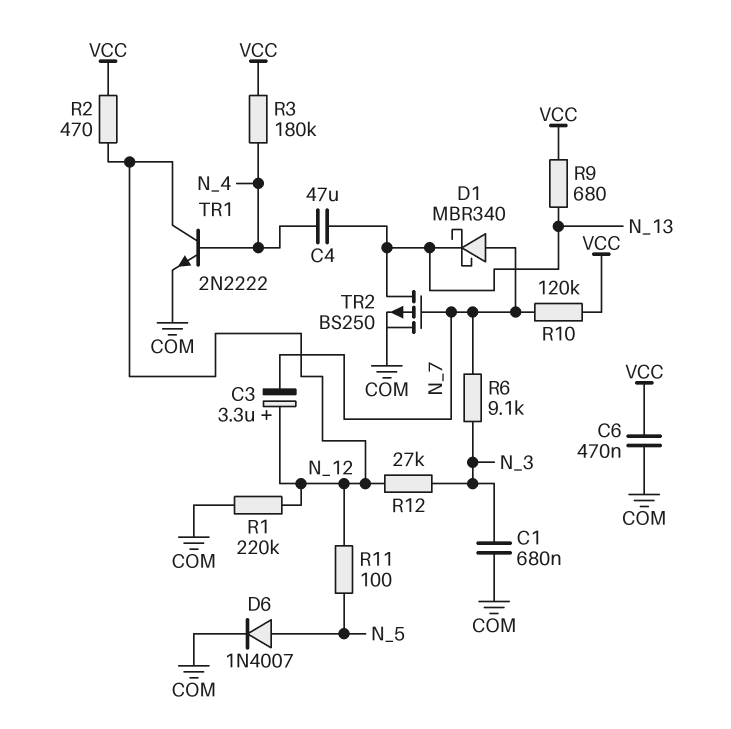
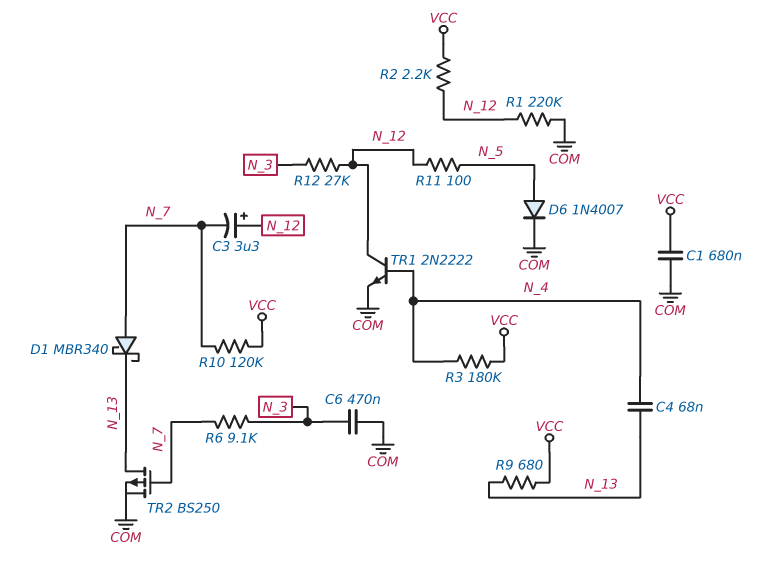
C1: 680nF (COM, N_3) -> 680nF (COM, VCC)
C4: 47uF (N_4, N_13) -> 68nF (N_4, N_13)
C6: 470nF (COM, VCC) -> 470nF (COM, N_3)
R2: 470 (N_12, VCC) -> 2.2k (N_12, VCC)

